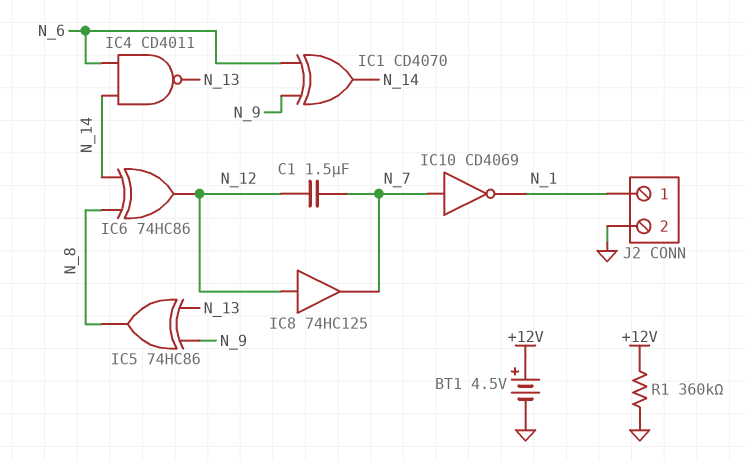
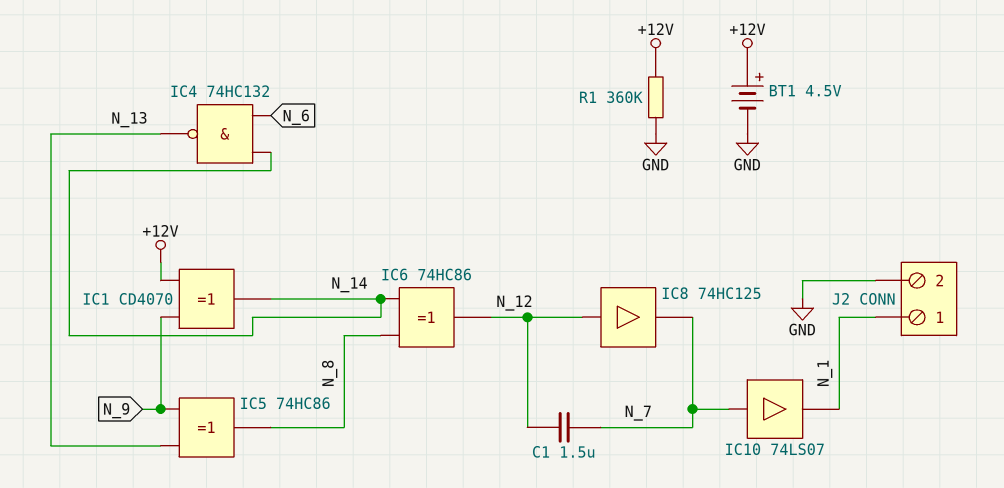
IC1: XOR CD4070 (in N_6, in N_9, out N_14) -> XOR CD4070 (in +12V, in N_9, out N_14)
IC4: NAND CD4011 (in N_6, in N_14, out N_13) -> NAND 74HC132 (in N_6, in N_14, out N_13)
IC10: NOT CD4069 (in N_7, out N_1) -> buffer 74LS07 (in N_7, out N_1)

